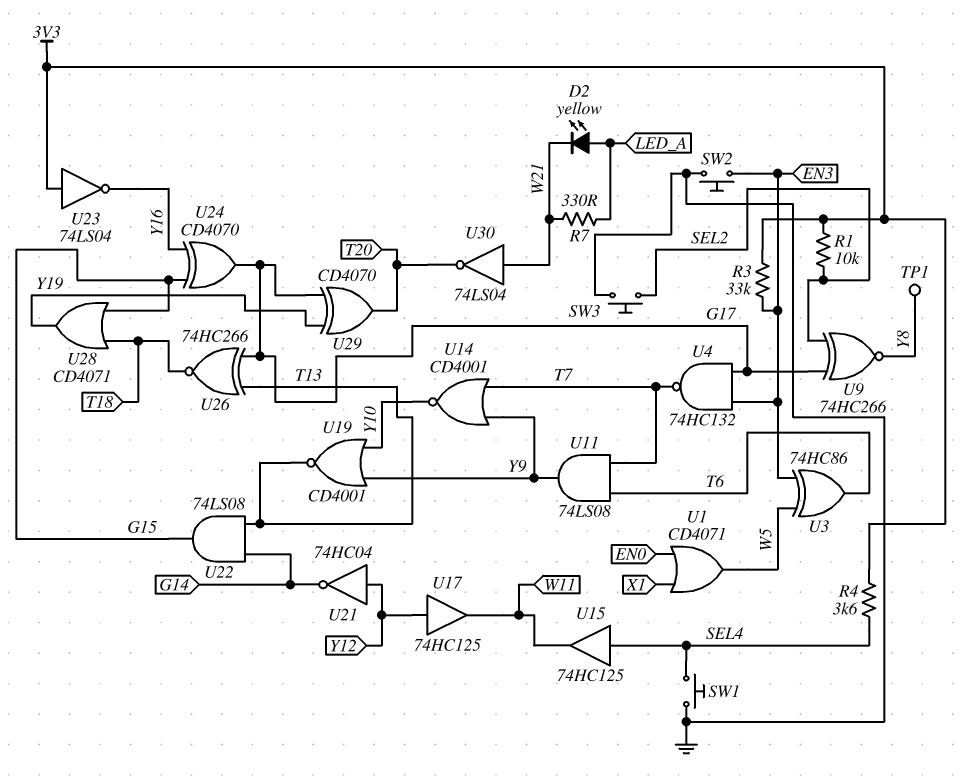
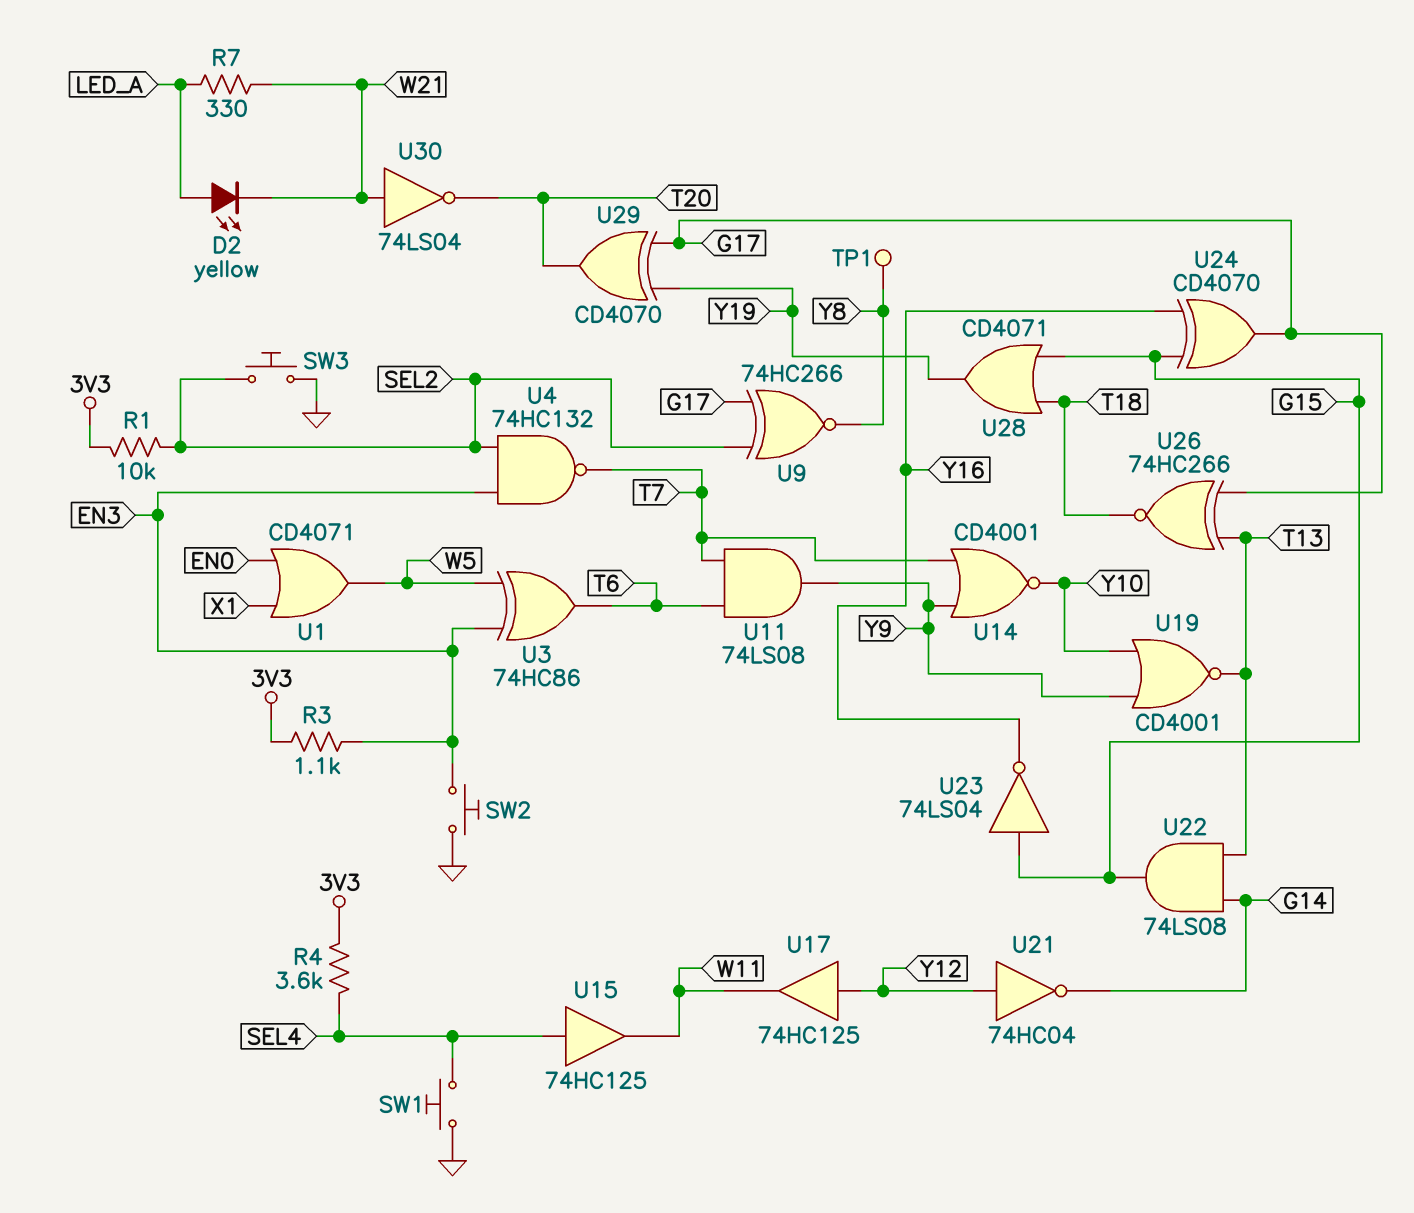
R3: 33k (3V3, EN3) -> 1.1k (3V3, EN3)
U4: NAND 74HC132 (in EN3, in G17, out T7) -> NAND 74HC132 (in EN3, in SEL2, out T7)
U23: NOT 74LS04 (in 3V3, out Y16) -> NOT 74LS04 (in G15, out Y16)

